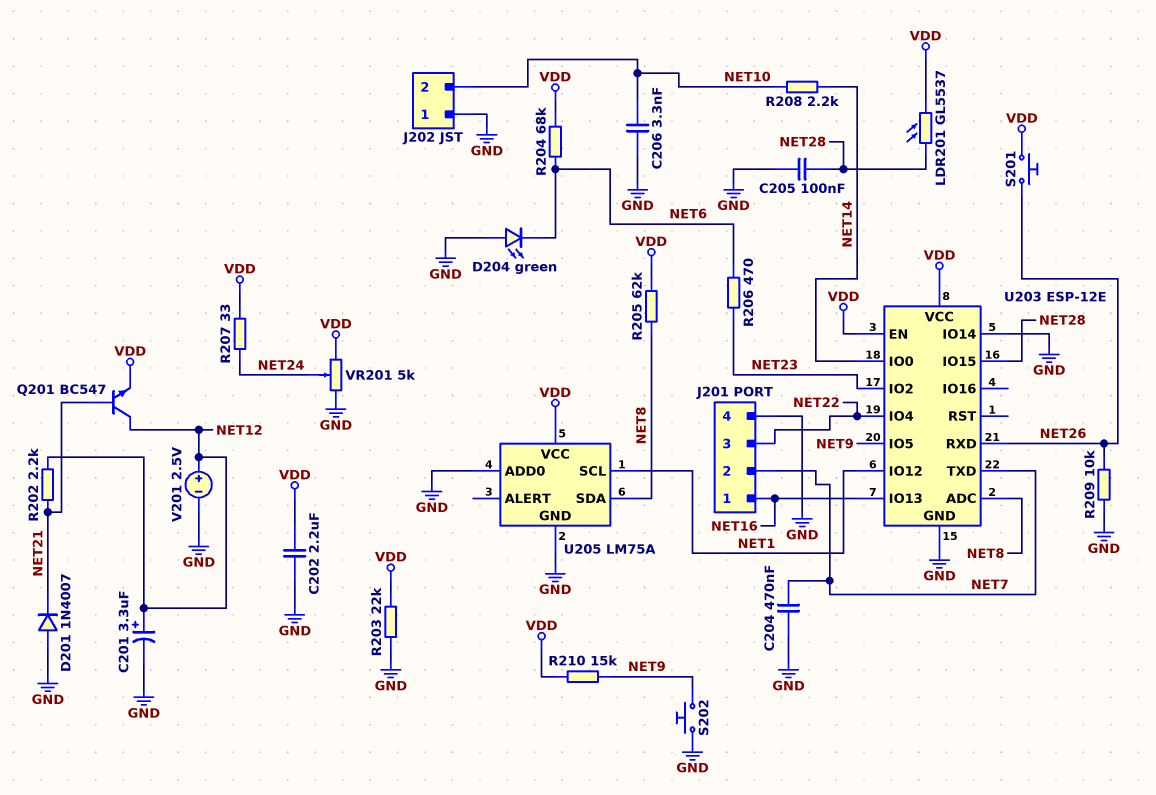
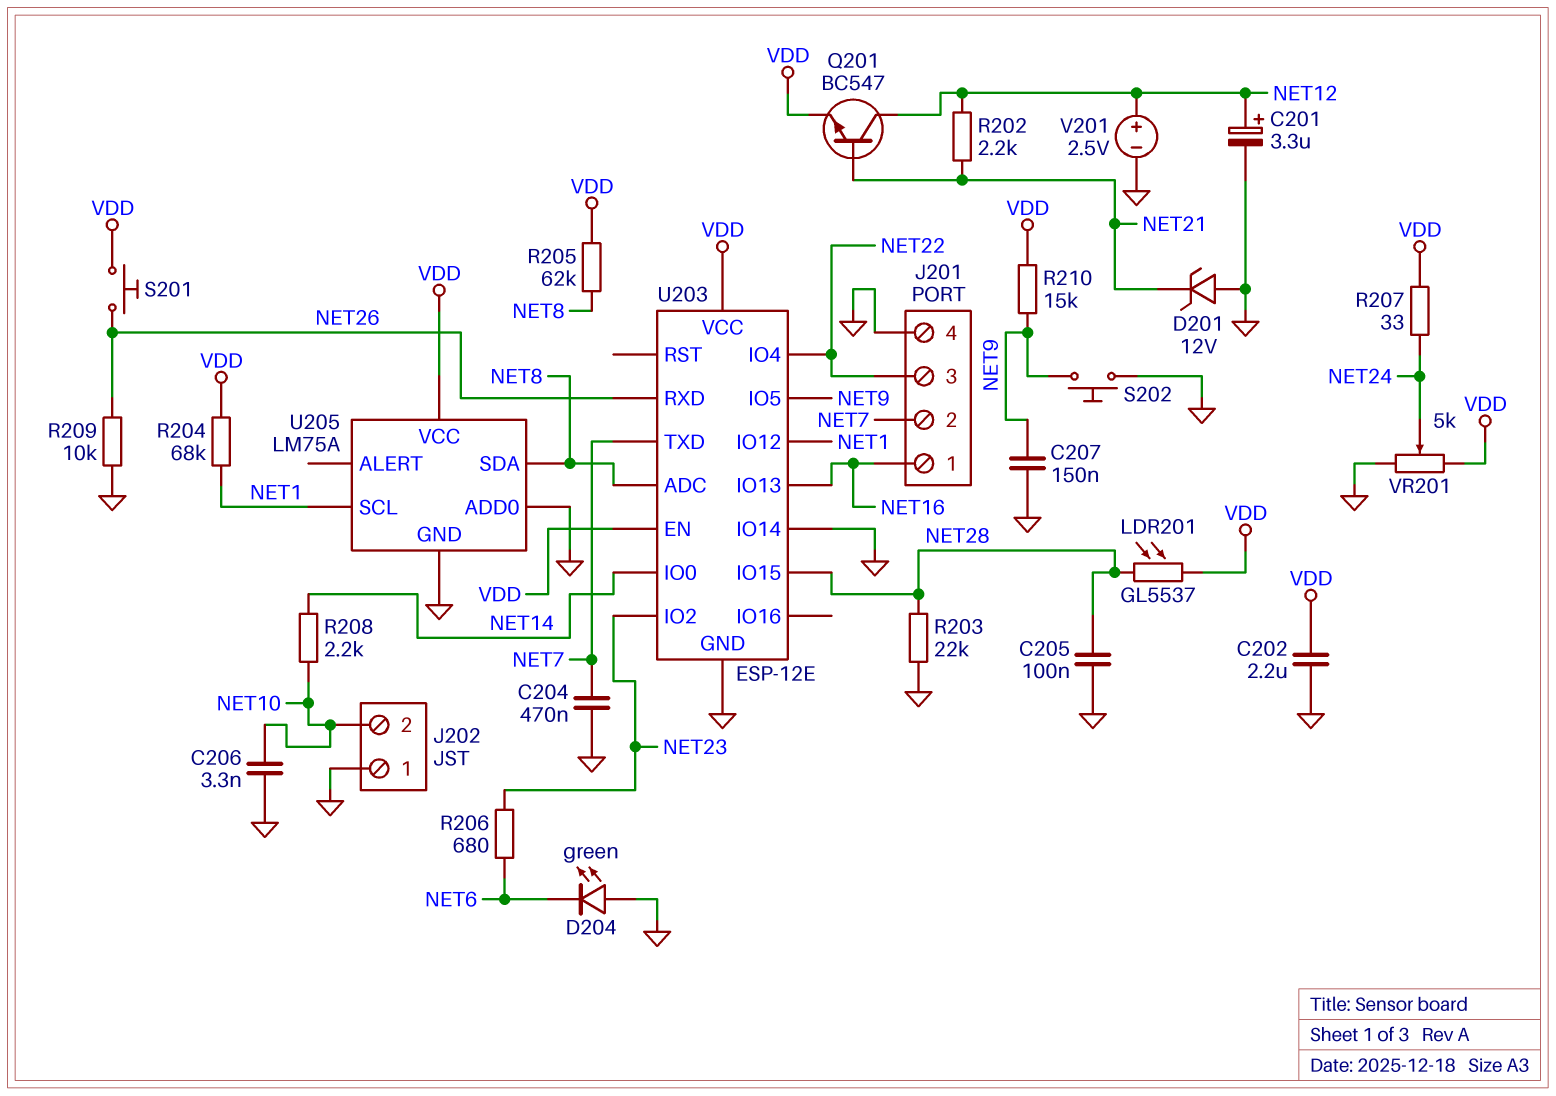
C207: none -> 150nF (GND, NET9)
D201: diode 1N4007 (A GND, K NET21) -> zener 12V (A GND, K NET21)
R203: 22k (GND, VDD) -> 22k (GND, NET28)
R204: 68k (NET6, VDD) -> 68k (NET1, VDD)
R206: 470 (NET6, NET23) -> 680 (NET6, NET23)

